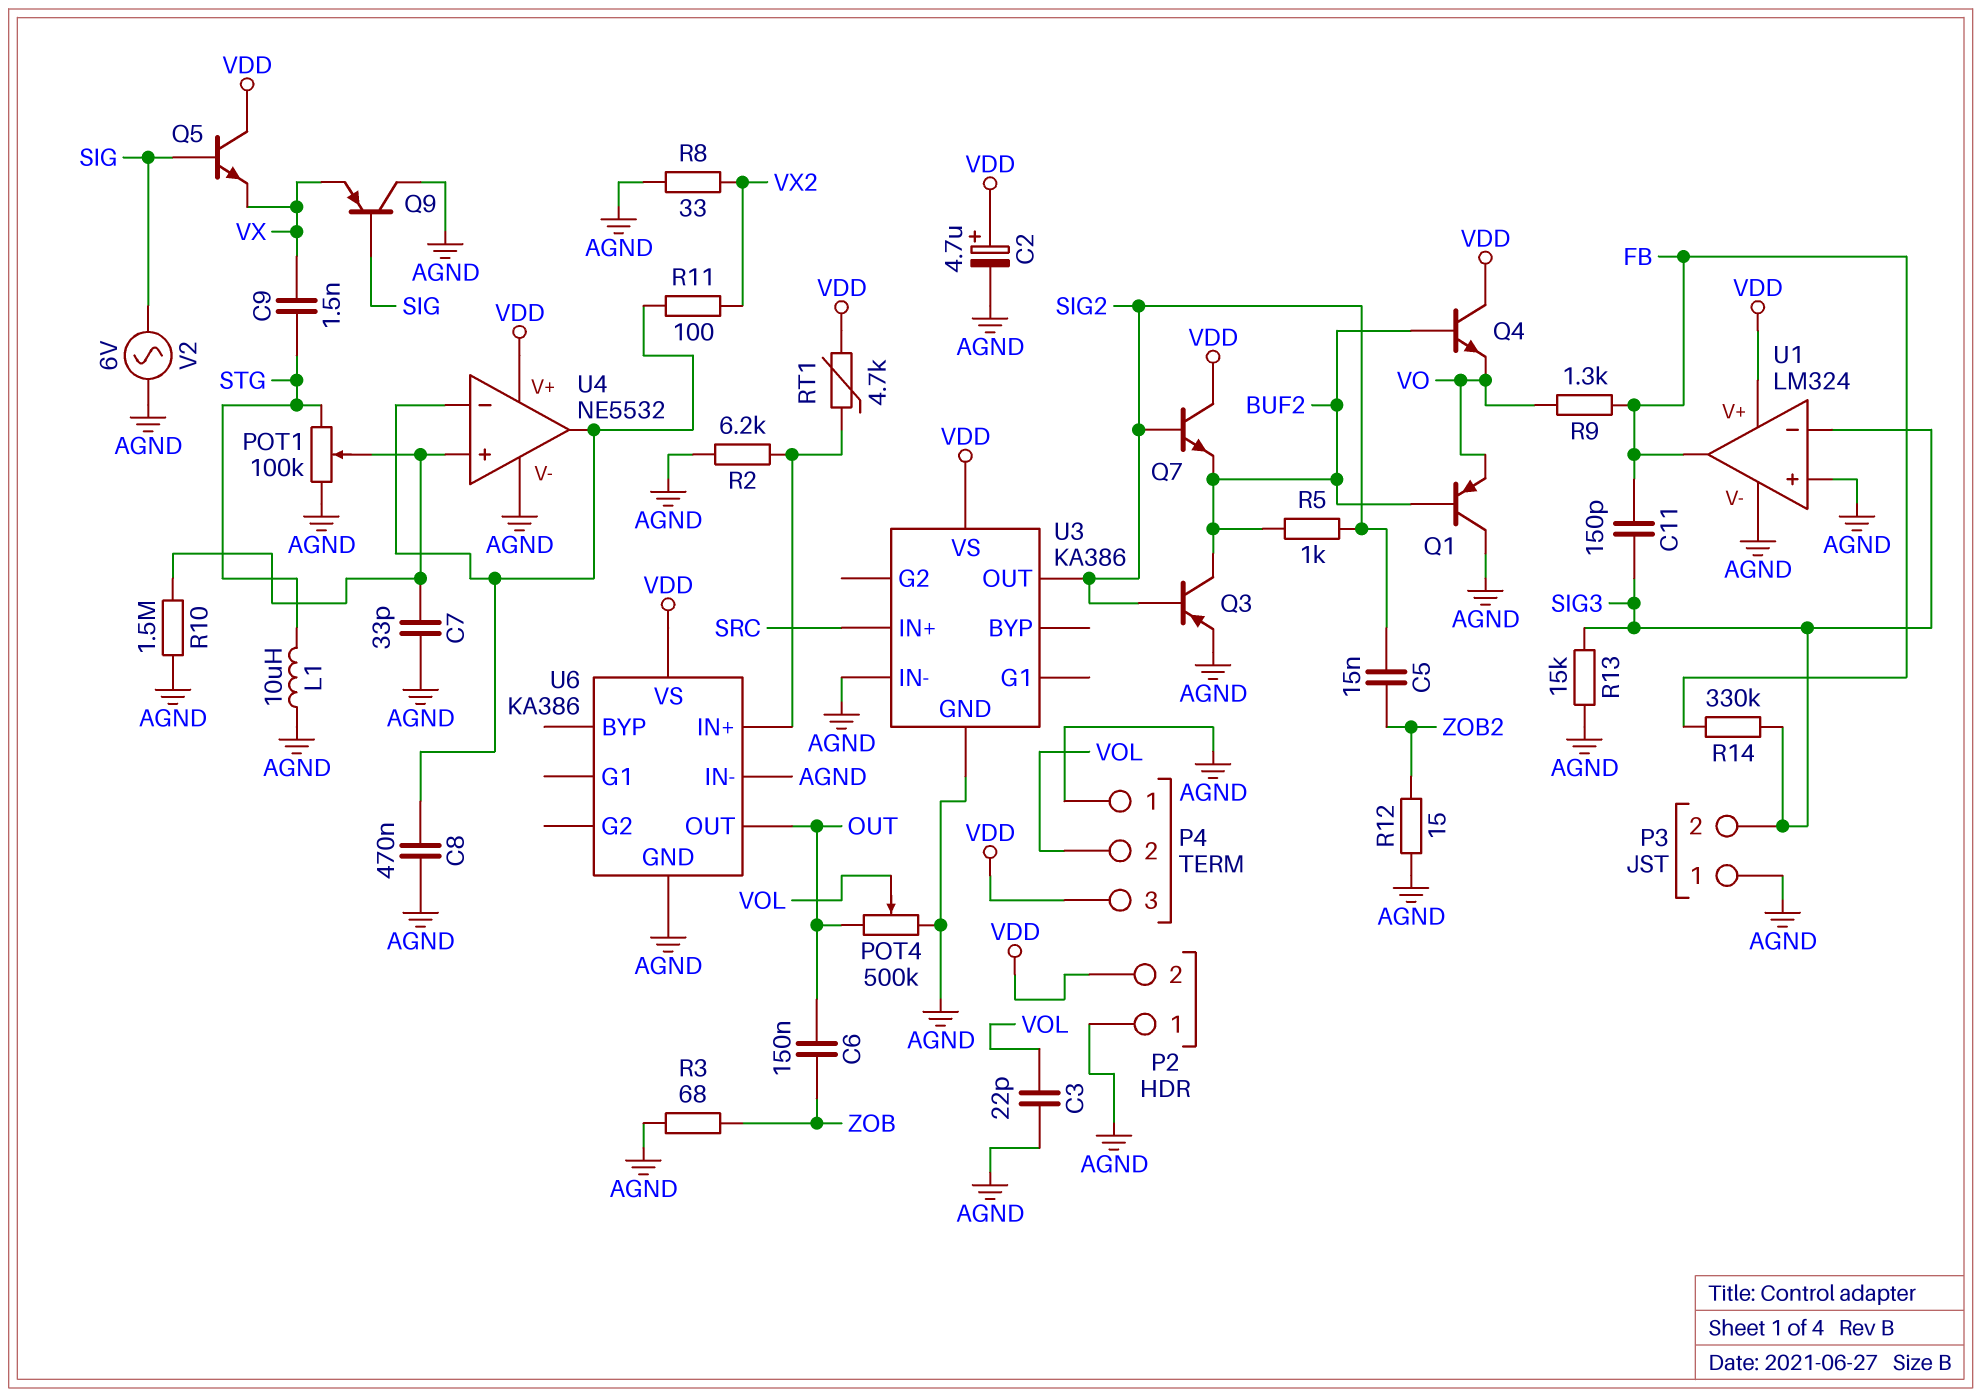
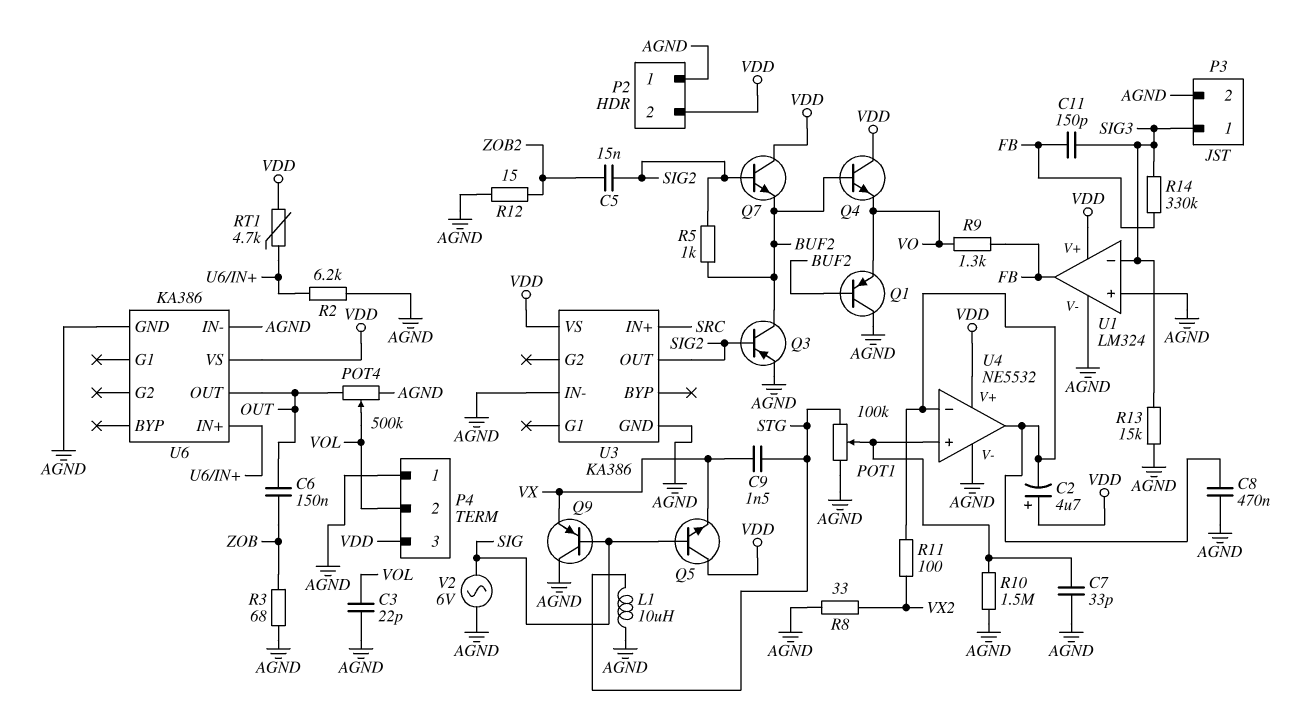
C2: 4.7uF (plus VDD, minus AGND) -> 4.7uF (plus VDD, minus U4/in-)
P3 pin 1: AGND -> SIG3
P3 pin 2: SIG3 -> AGND

